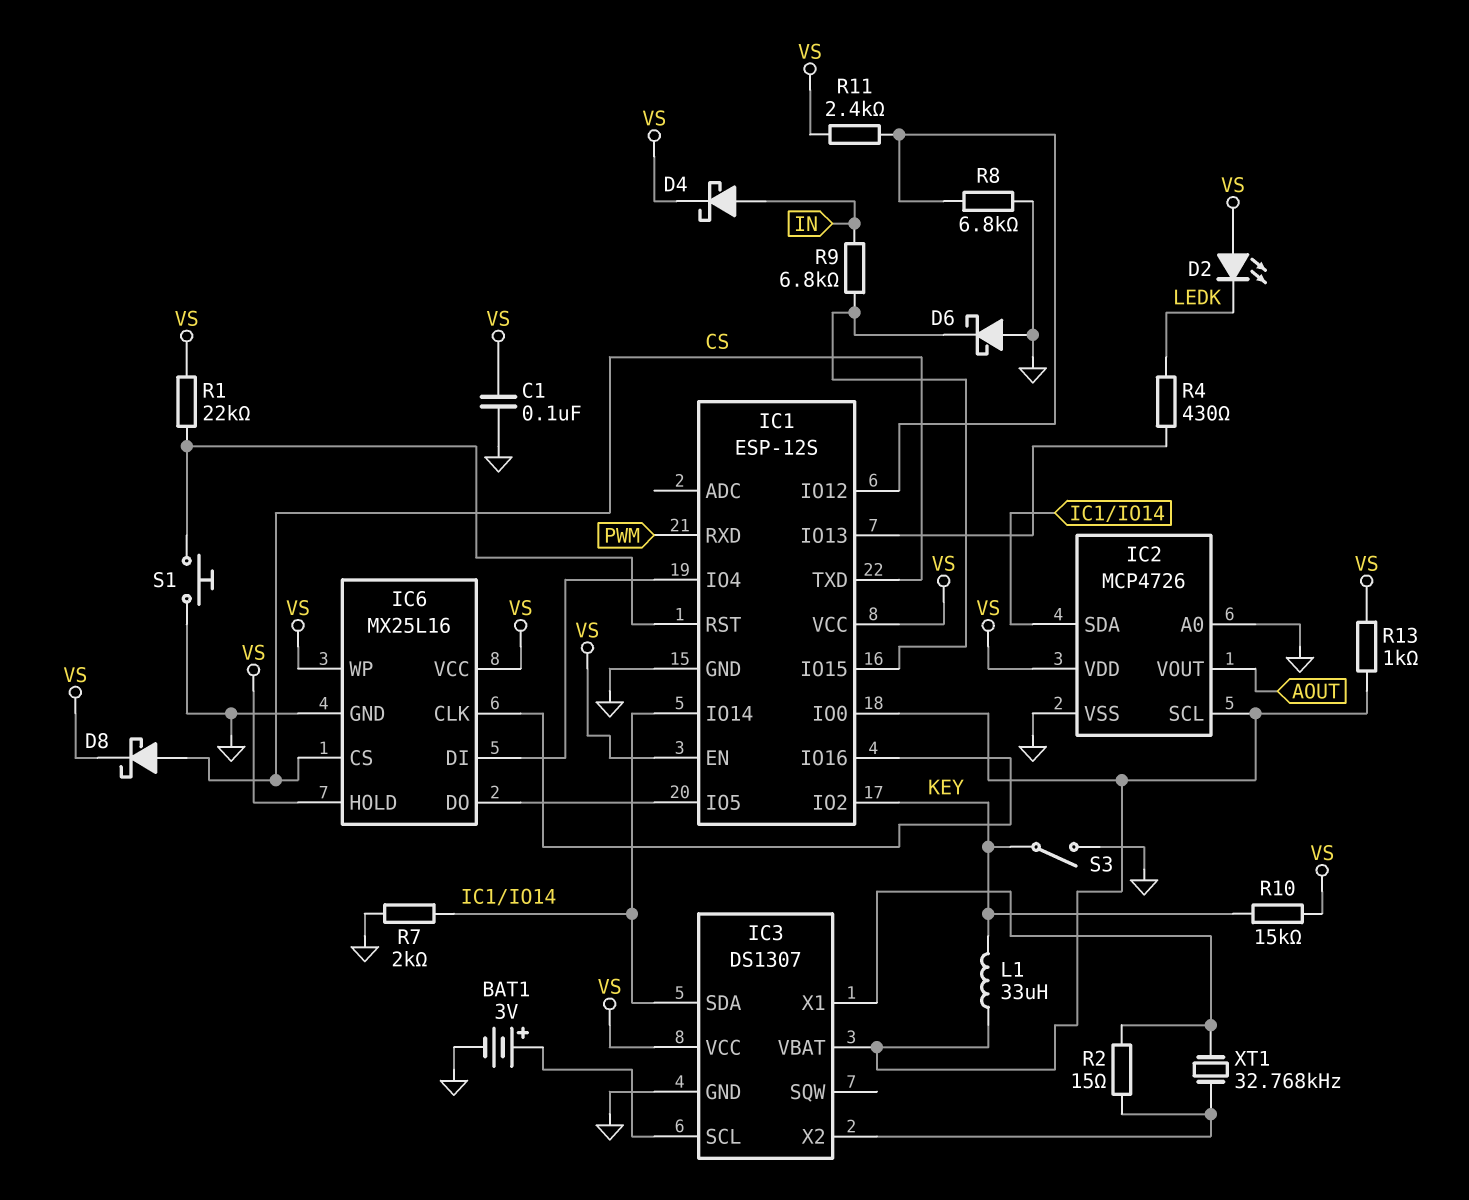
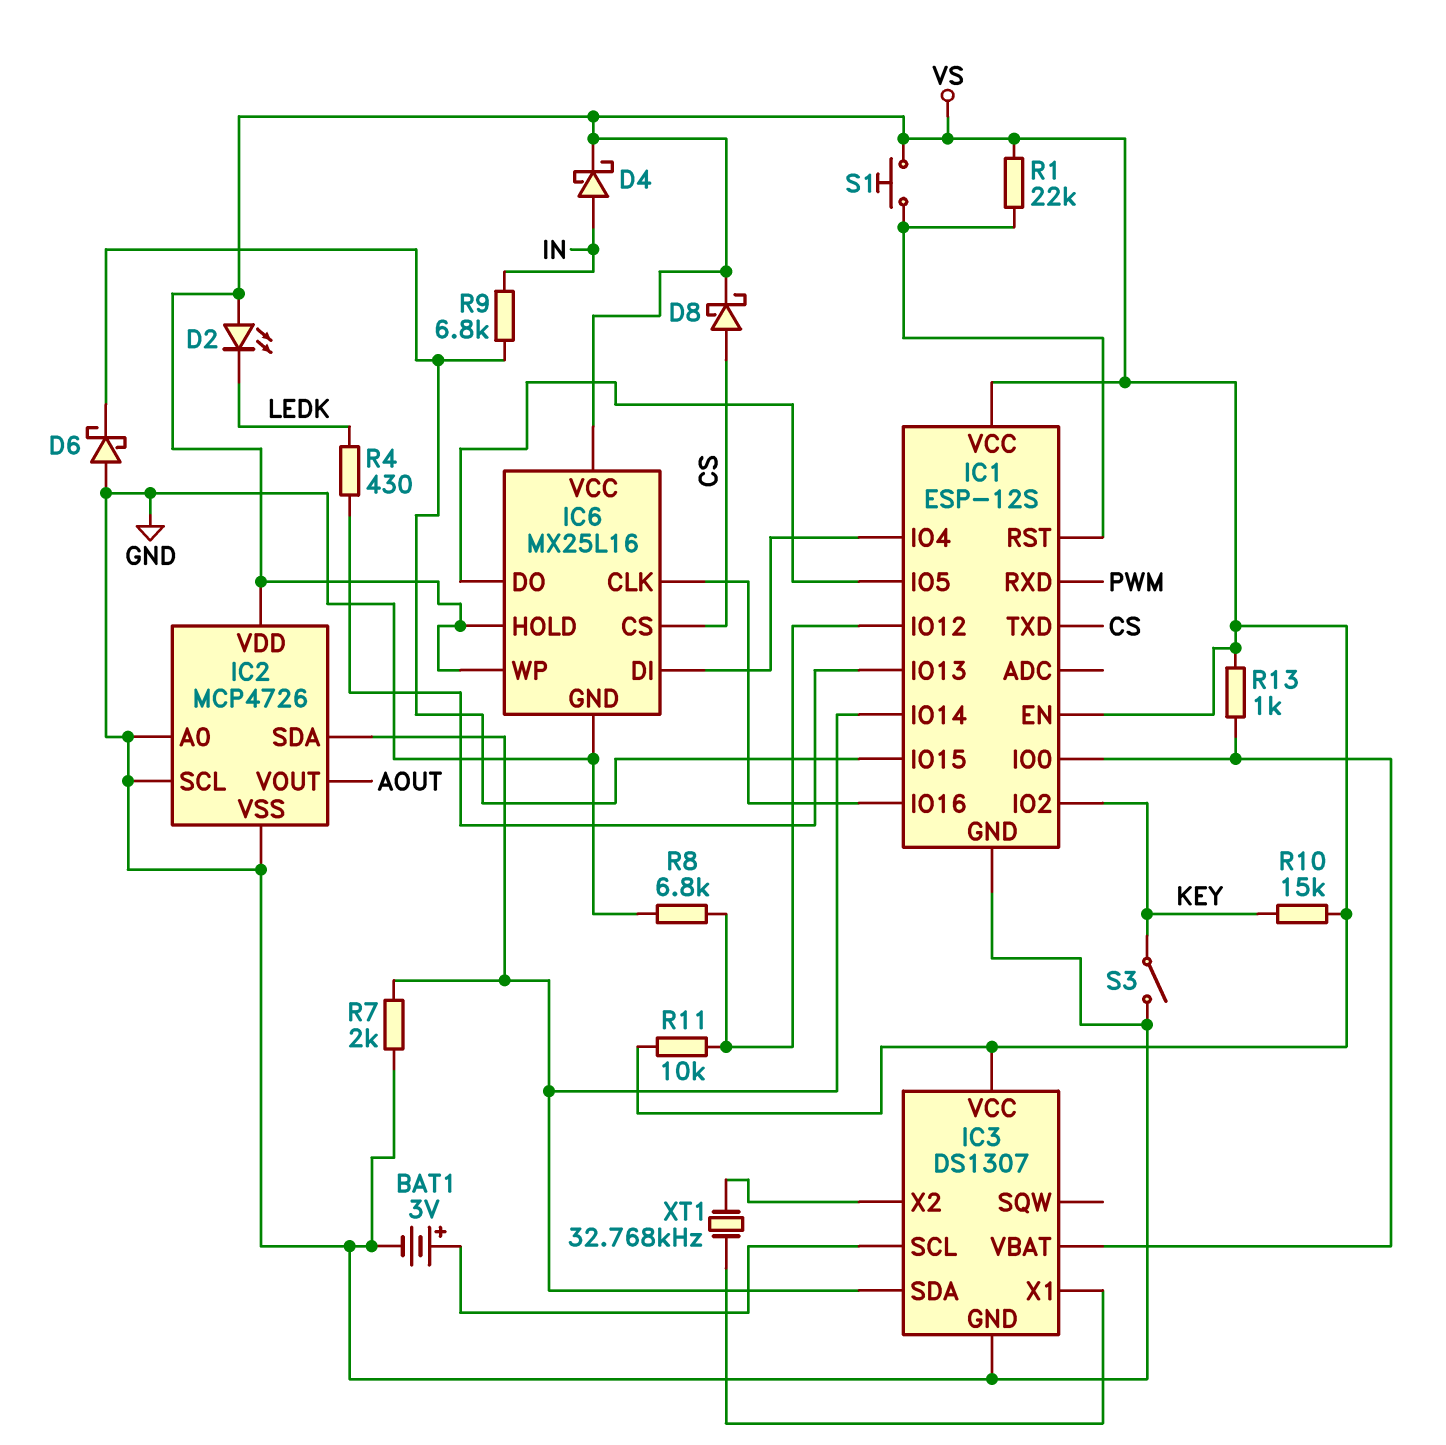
C1: 100nF (GND, VS) -> none
IC2 pin SCL: IC1/IO0 -> GND
L1: 33uH (IC1/IO0, KEY) -> none
R2: 15 (IC3/X1, IC3/X2) -> none
R11: 2.4k (IC1/IO12, VS) -> 10k (IC1/IO12, VS)
S1: button (GND, IC1/RST) -> button (IC1/RST, VS)

